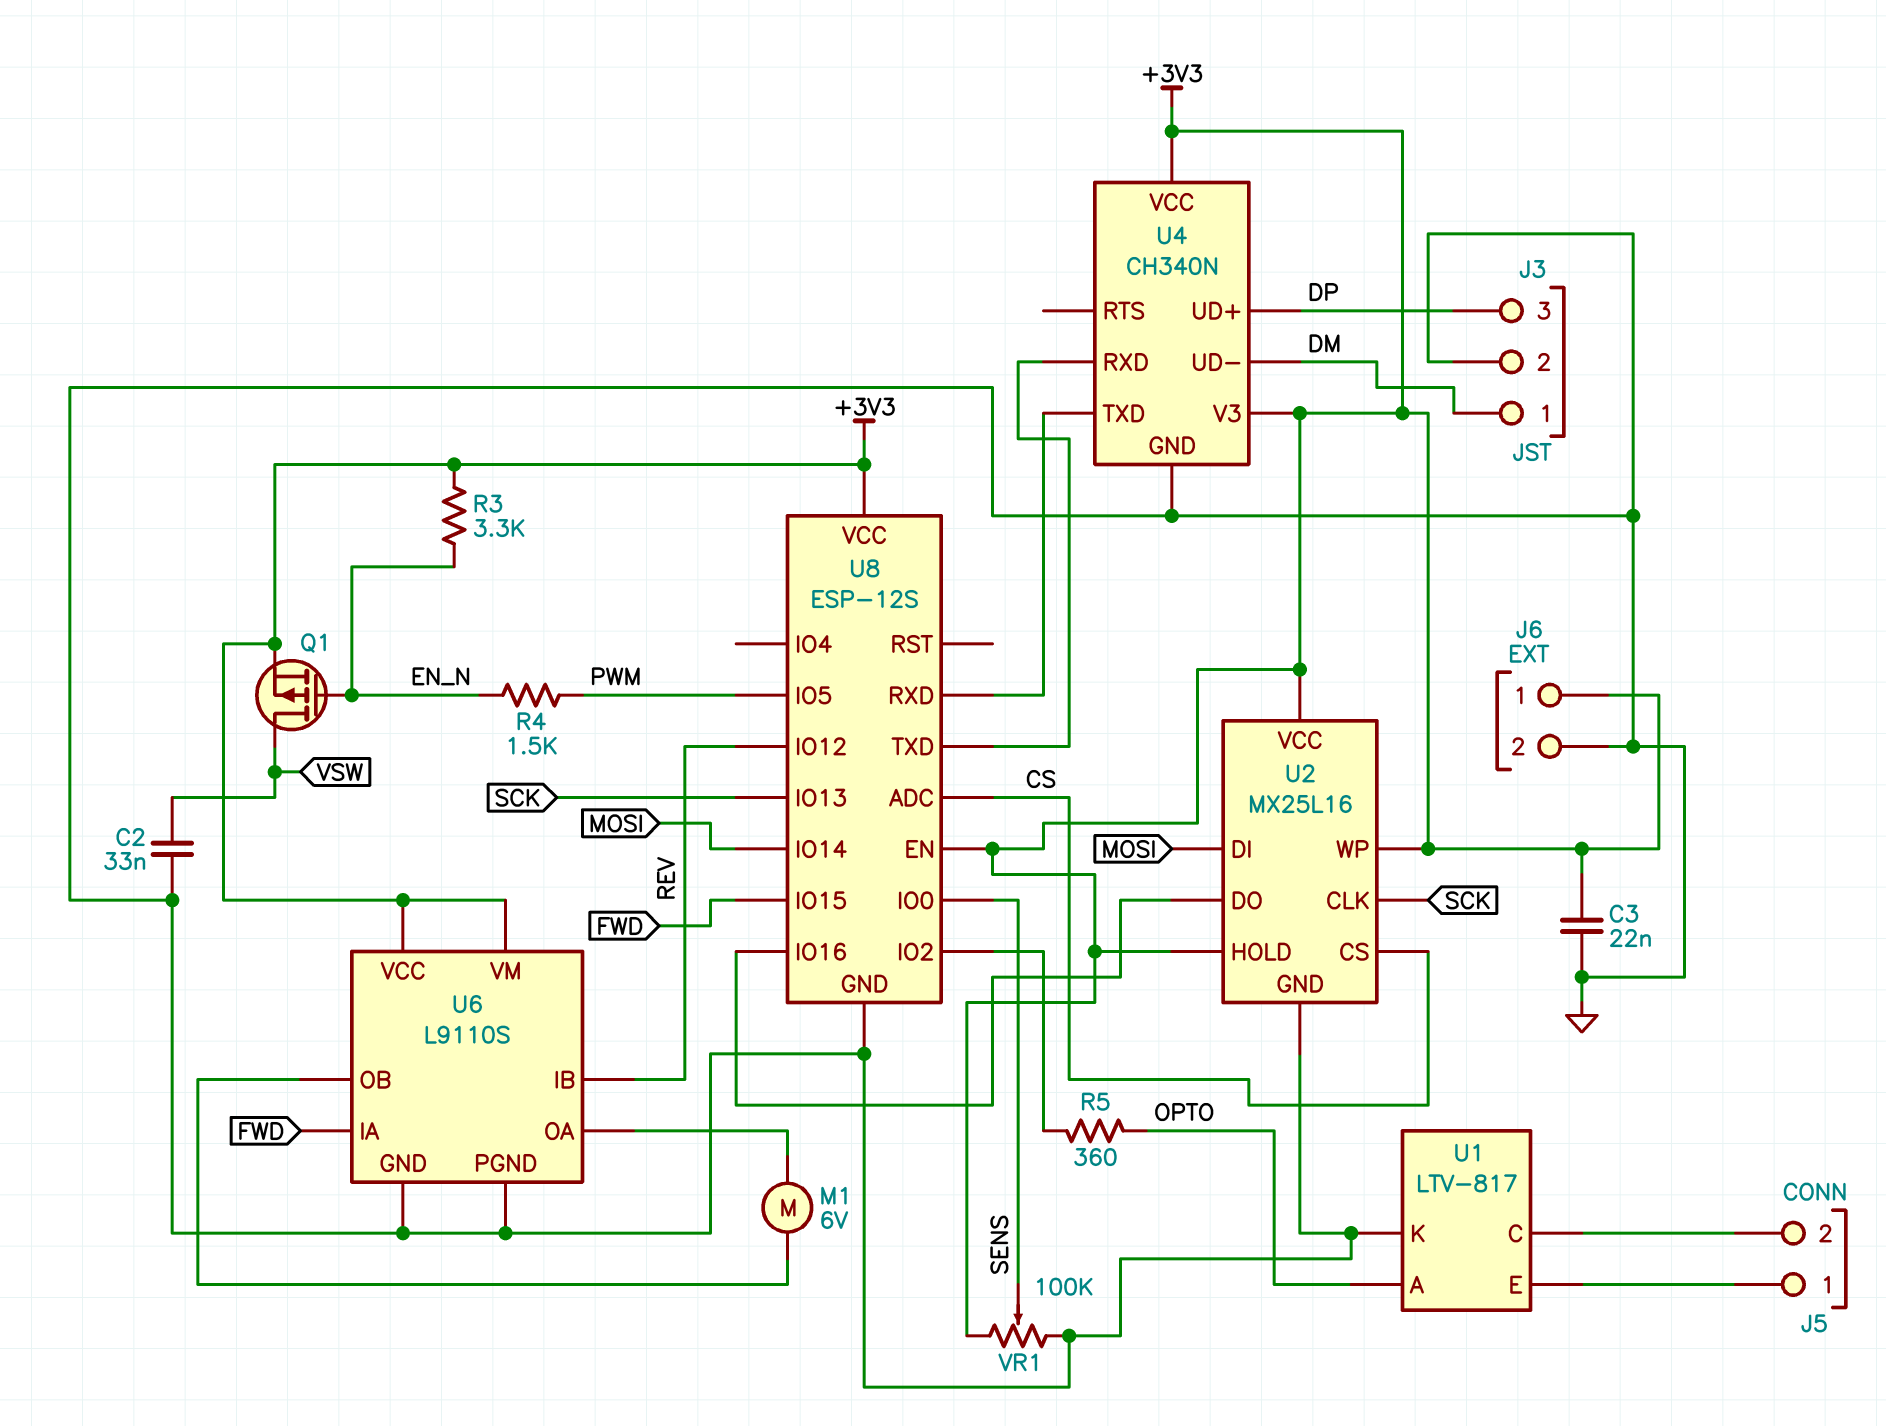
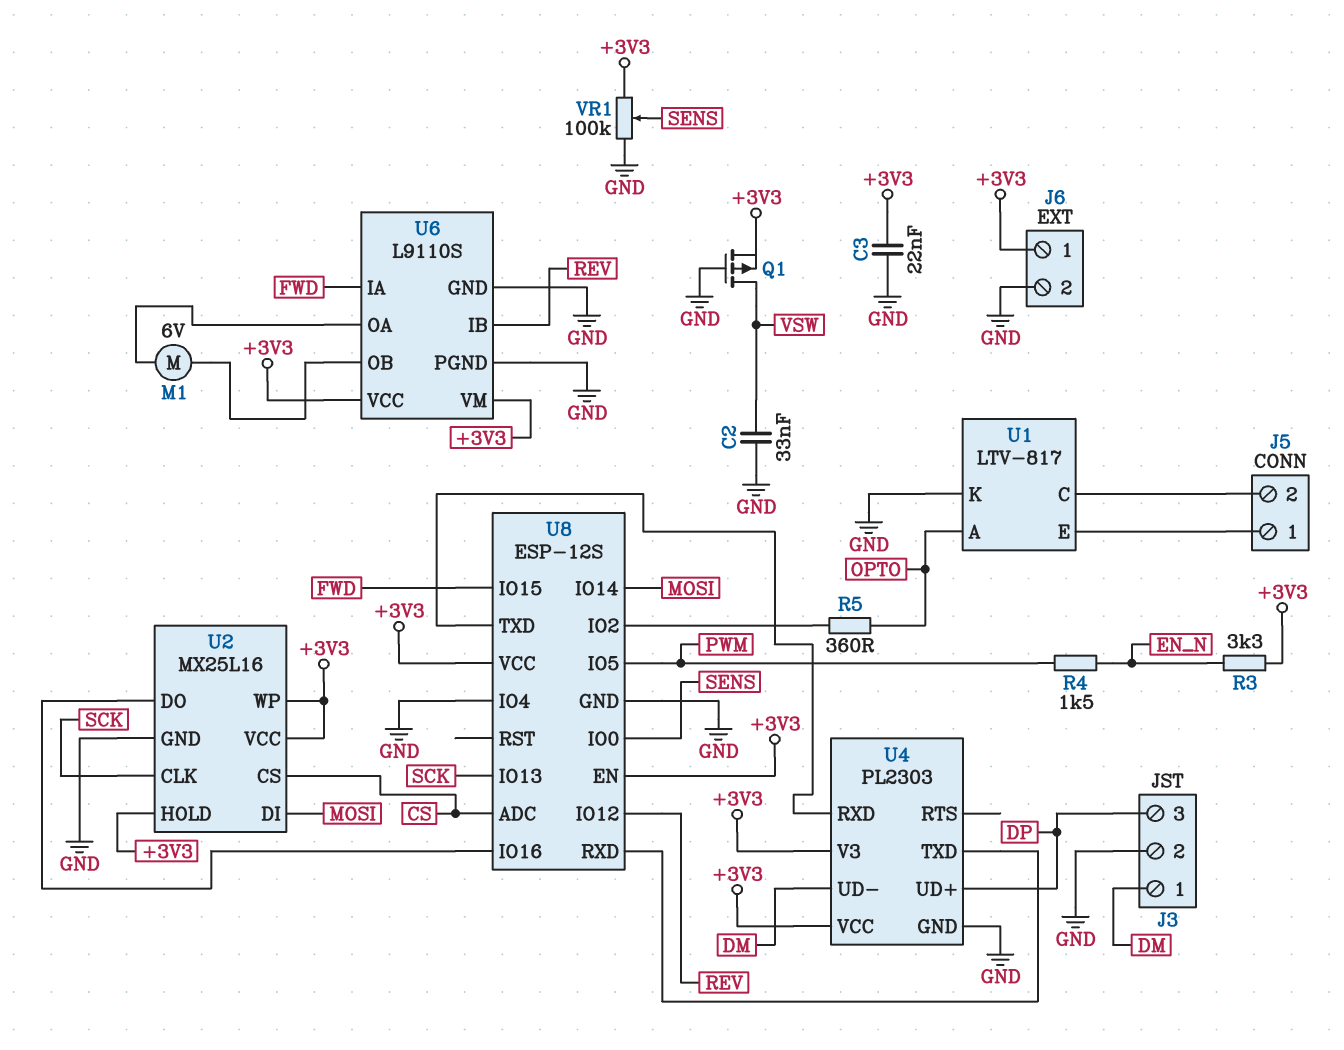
Q1: PMOS (G EN_N, D VSW, S +3V3) -> PMOS (G GND, D VSW, S +3V3)
U4: CH340N -> PL2303
U8 pin IO4: none -> GND

